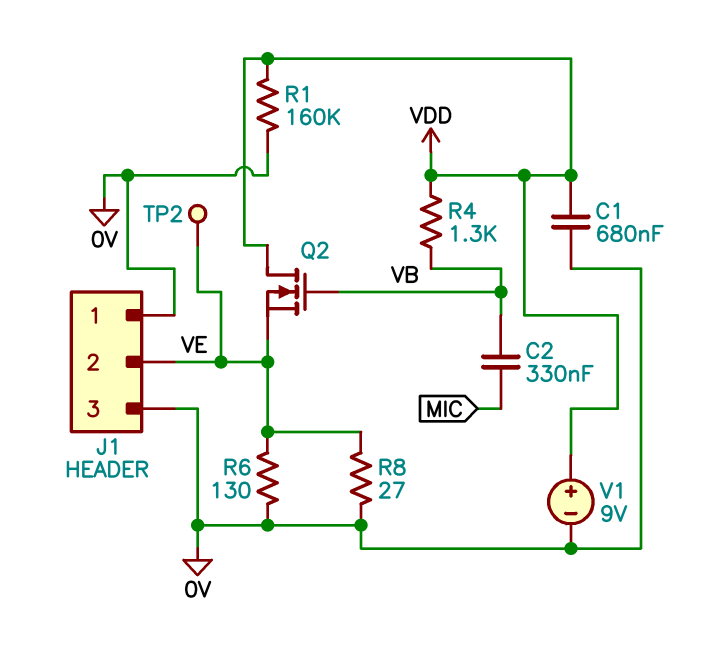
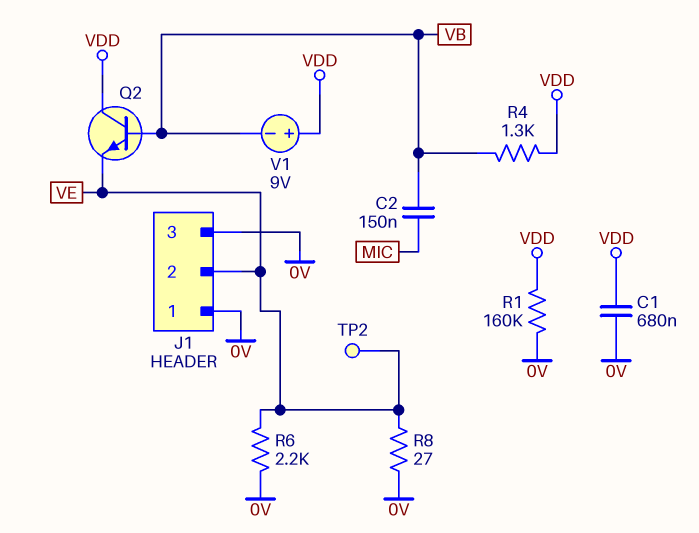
C2: 330nF (MIC, VB) -> 150nF (MIC, VB)
Q2: NMOS (G VB, D VDD, S VE) -> NPN (B VB, C VDD, E VE)
R6: 130 (0V, VE) -> 2.2k (0V, VE)
V1: 9V (plus VDD, minus 0V) -> 9V (plus VDD, minus VB)

